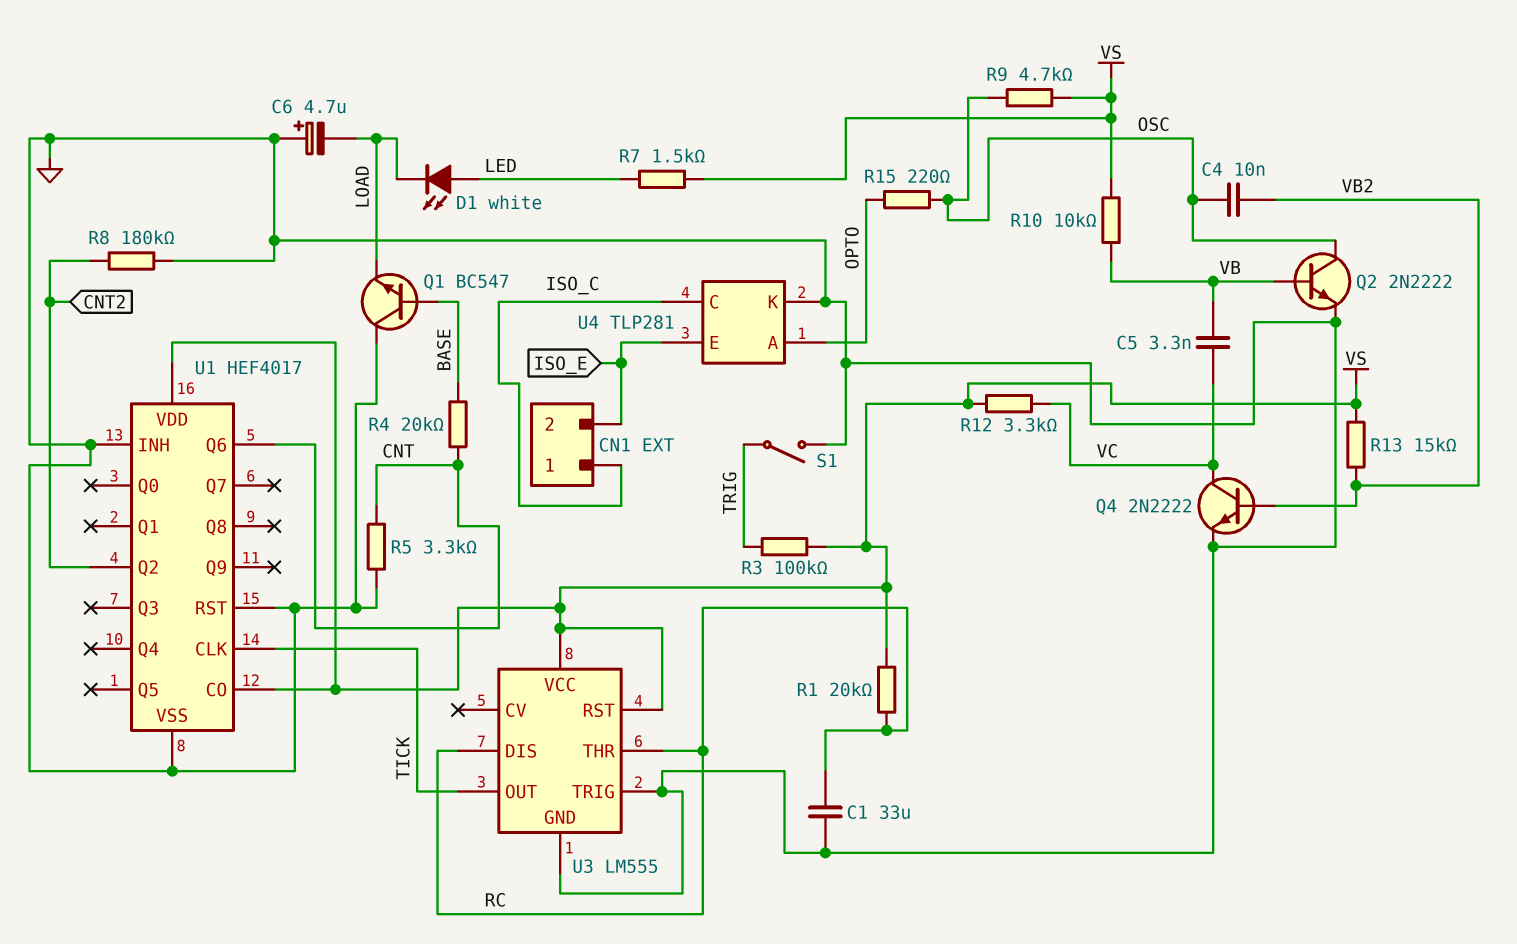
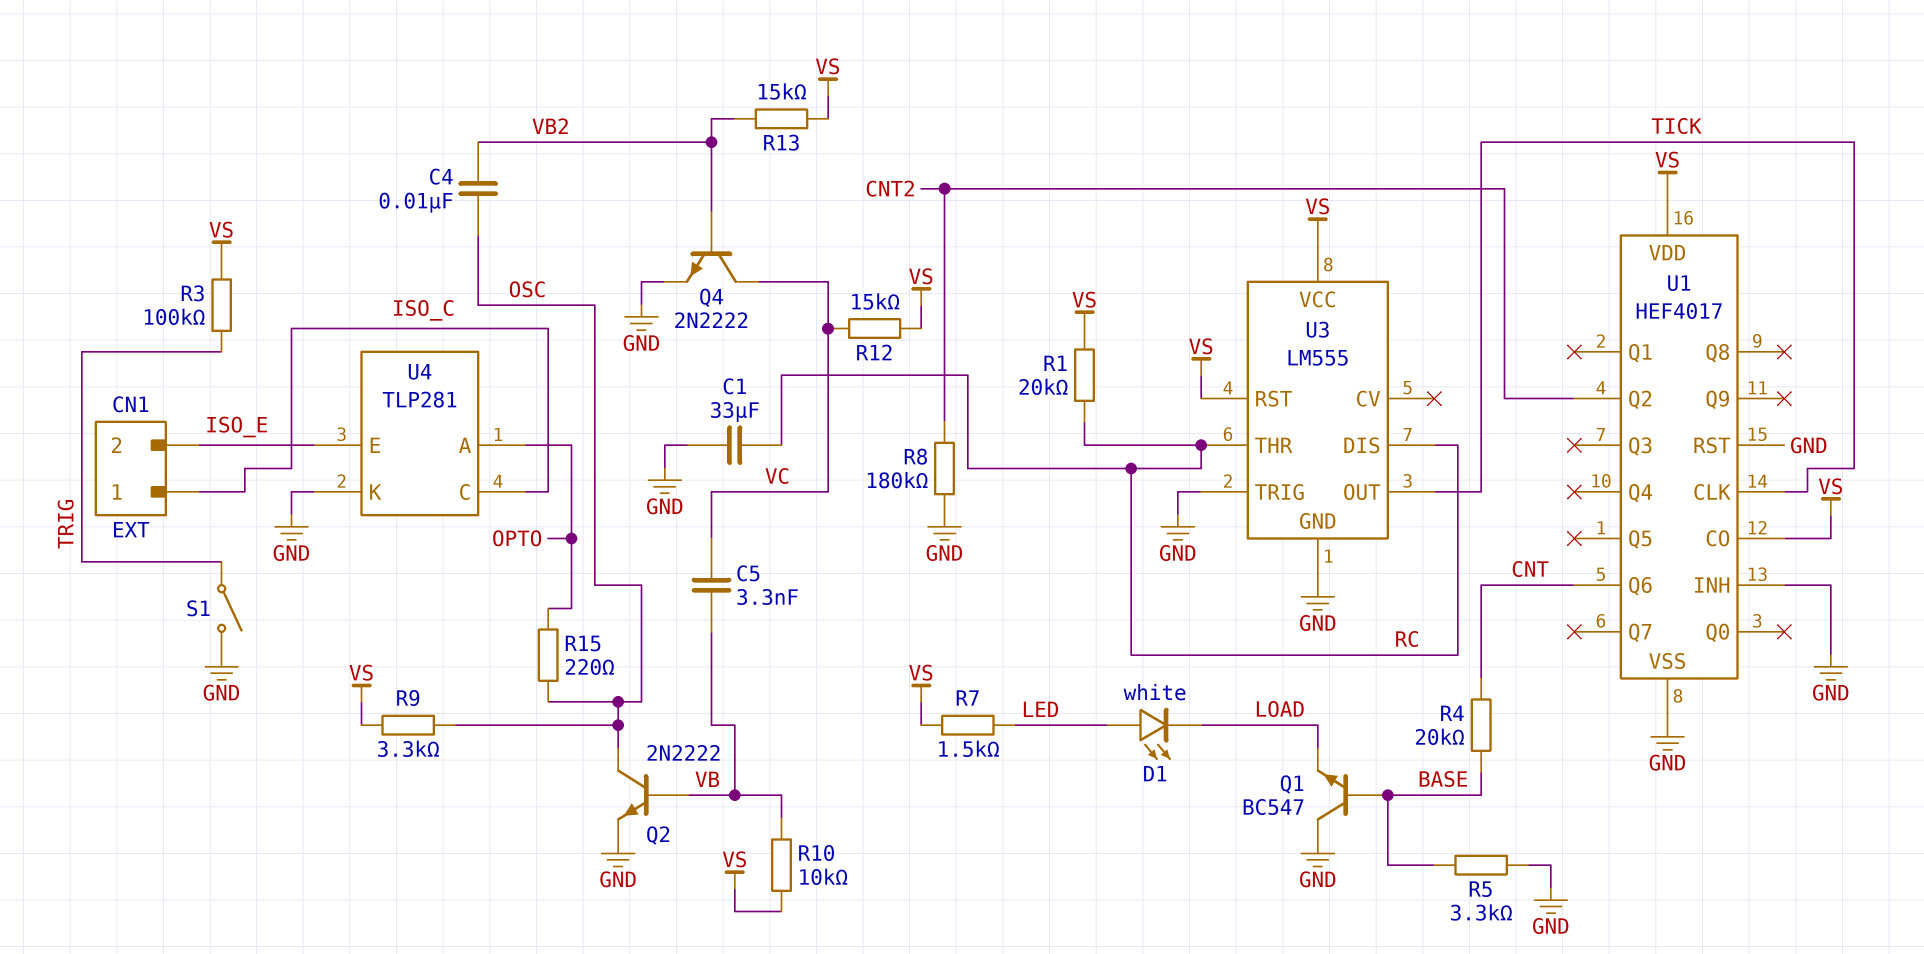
C6: 4.7uF (plus GND, minus LOAD) -> none
R5: 3.3k (CNT, GND) -> 3.3k (BASE, GND)
R9: 4.7k (OSC, VS) -> 3.3k (OSC, VS)
R12: 3.3k (VC, VS) -> 15k (VC, VS)

